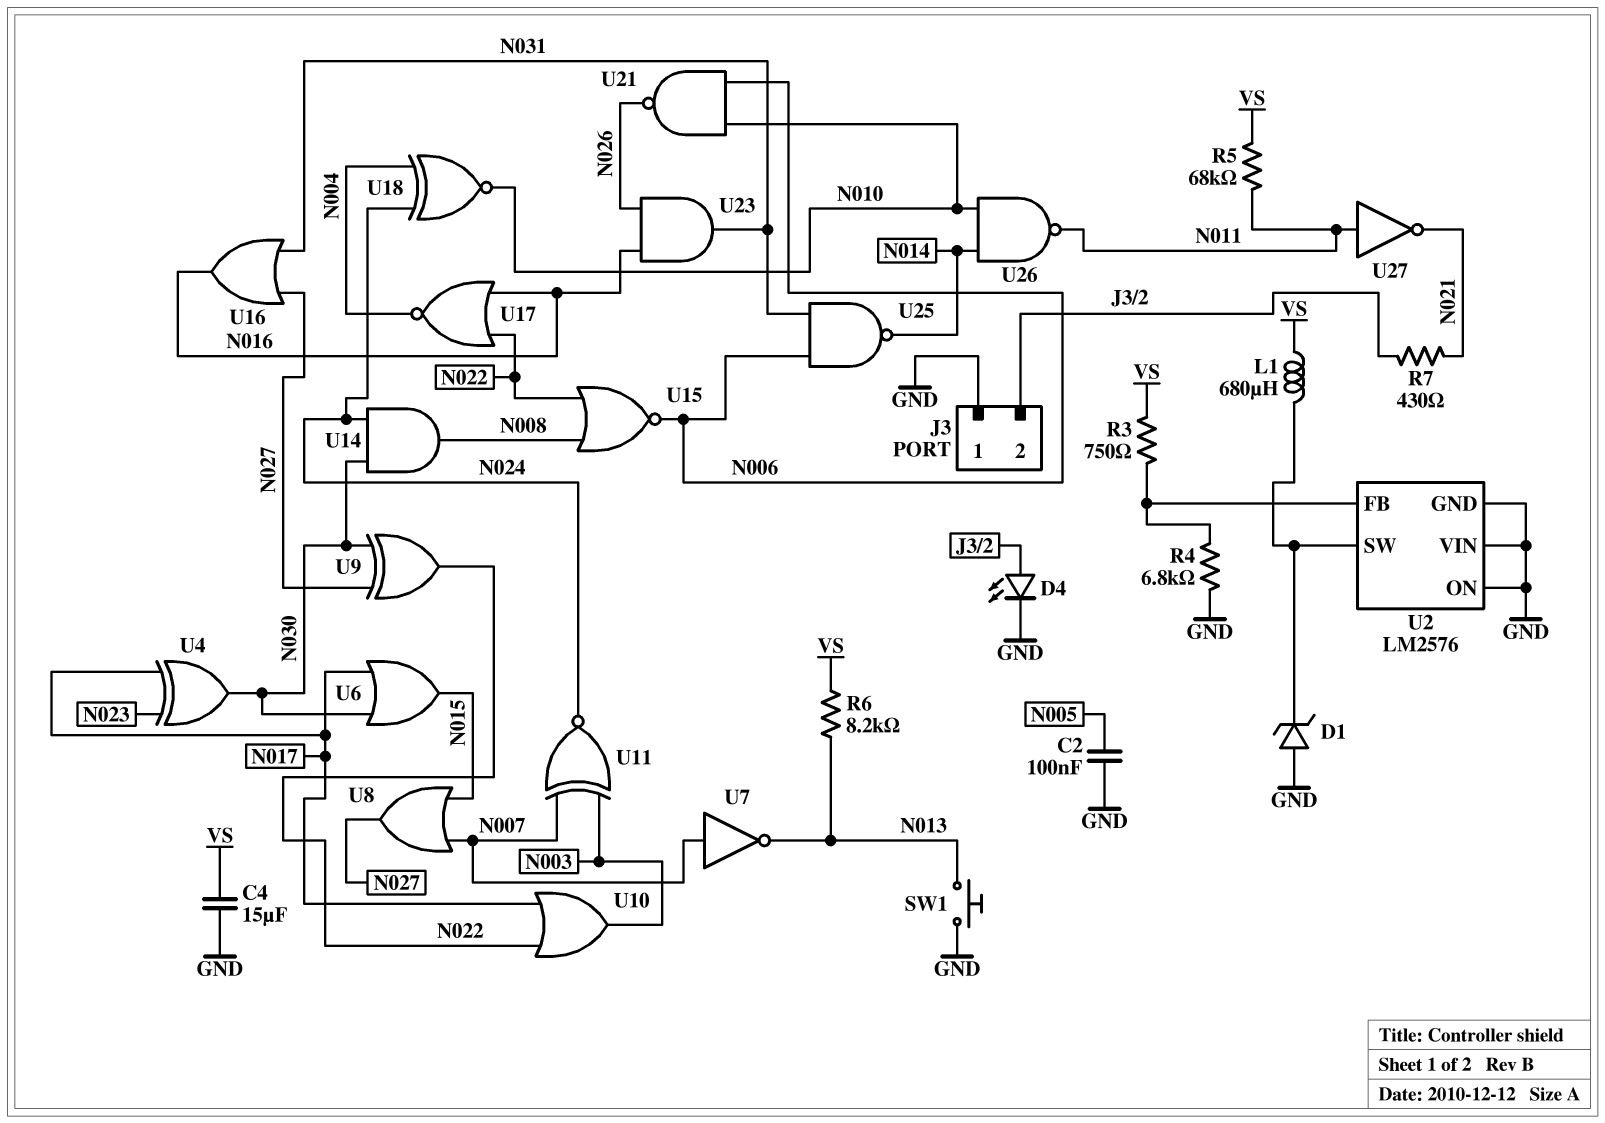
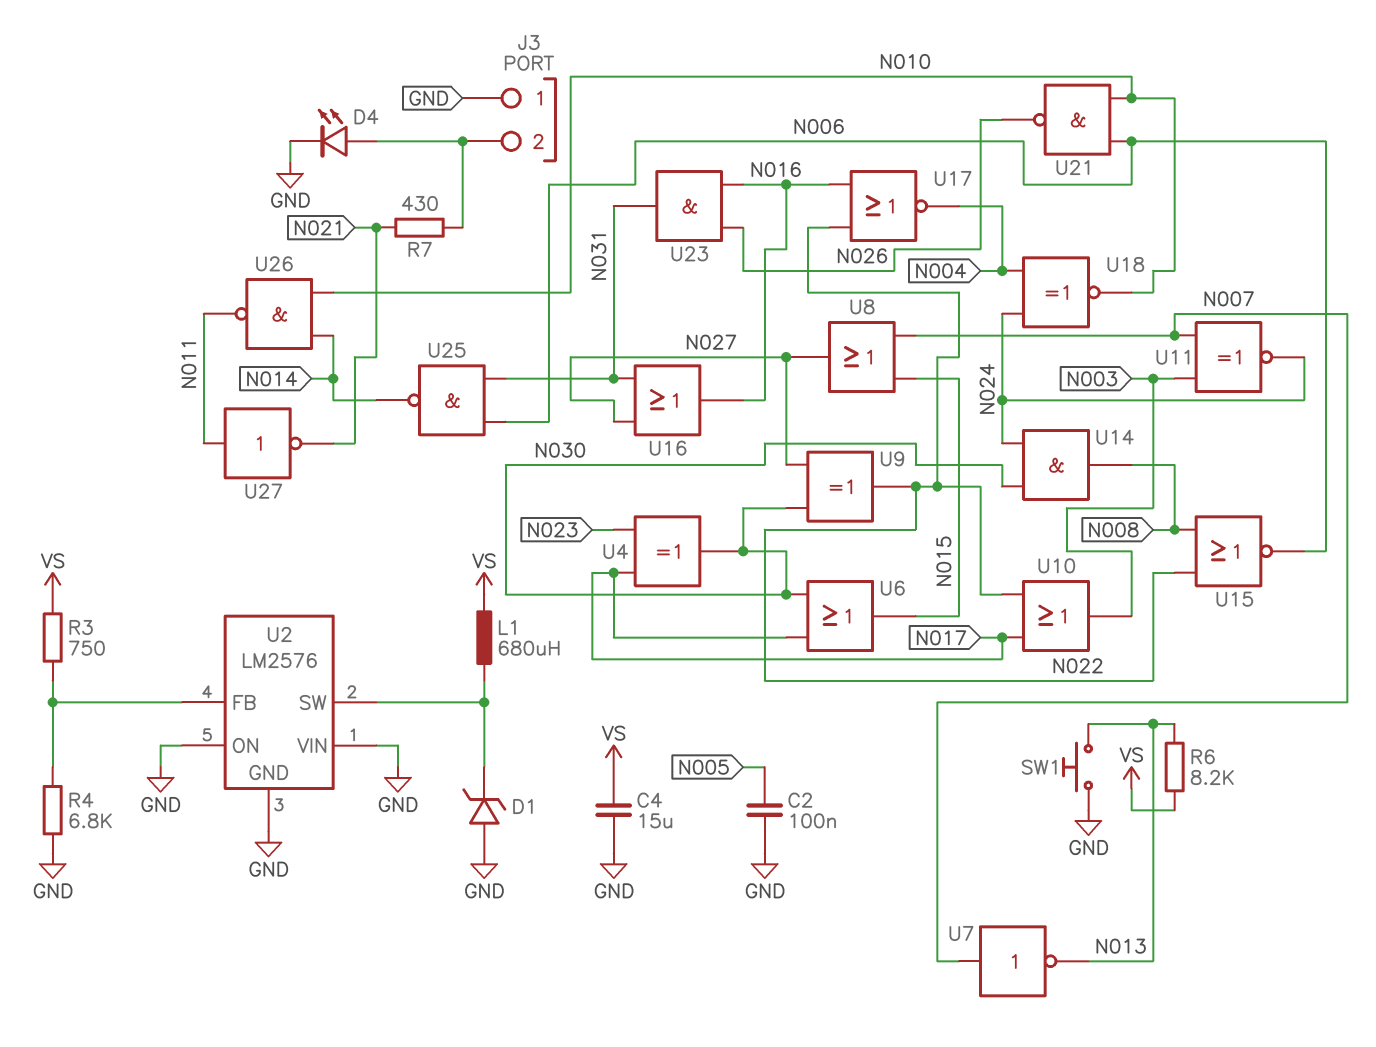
R5: 68k (N011, VS) -> none

